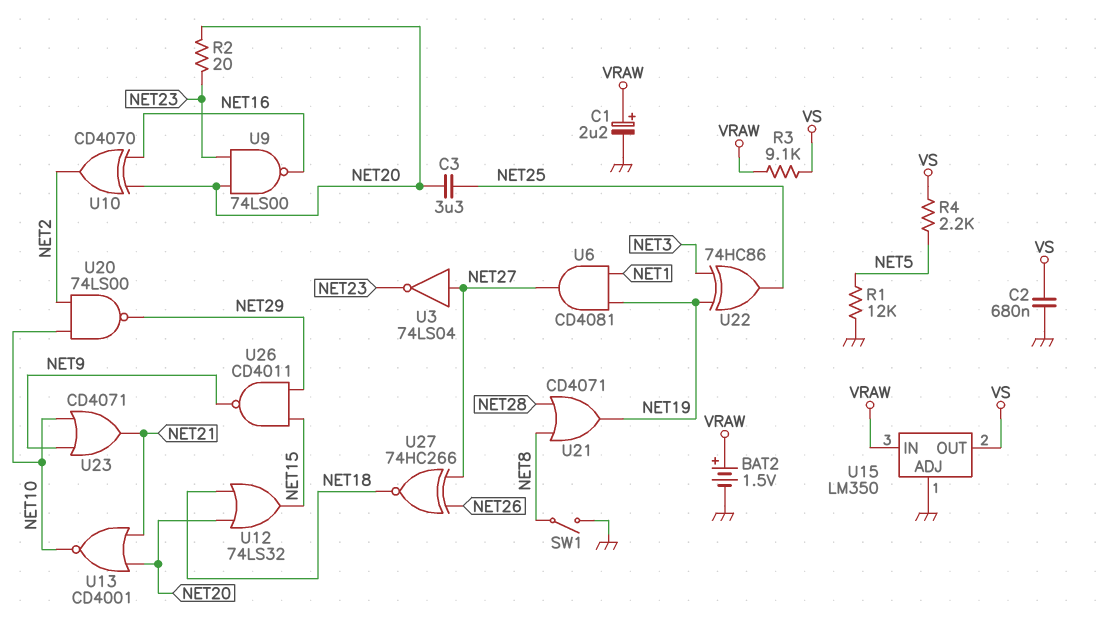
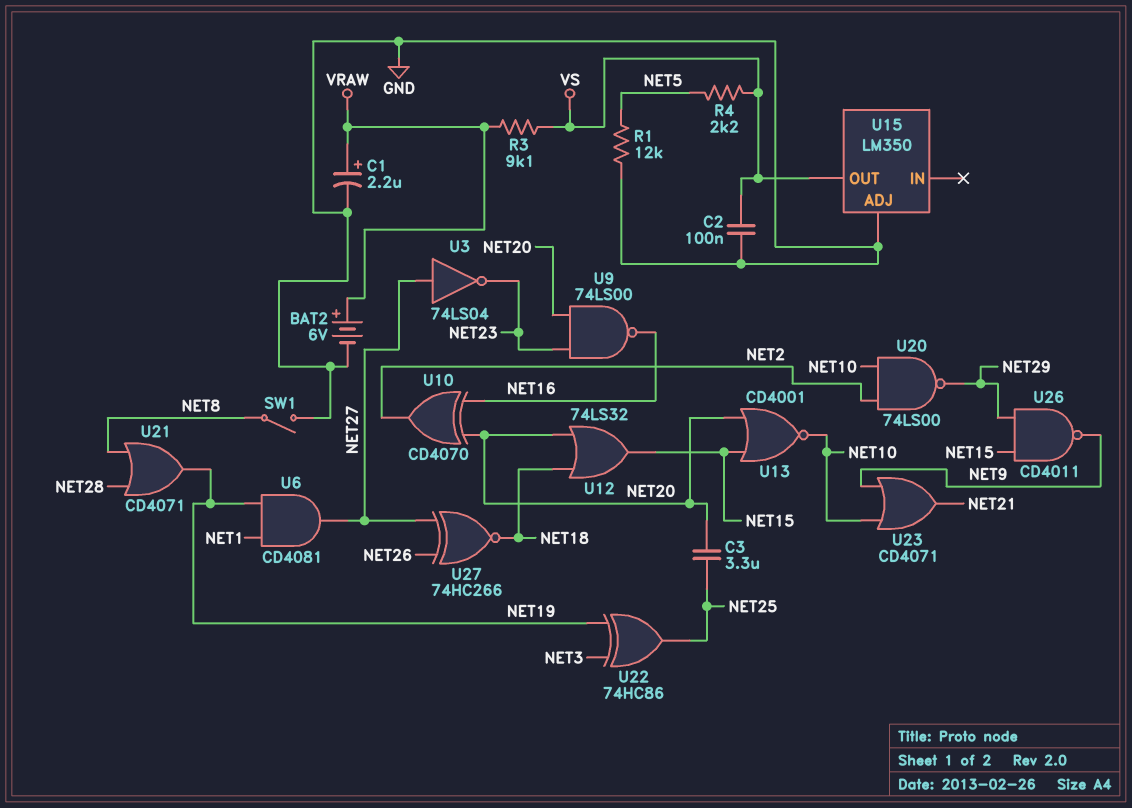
BAT2: 1.5V (plus VRAW, minus GND) -> 6V (plus VRAW, minus GND)
C2: 680nF (GND, VS) -> 100nF (GND, VS)
R2: 20 (NET20, NET23) -> none
U13: NOR CD4001 (in NET20, in NET21, out NET10) -> NOR CD4001 (in NET15, in NET20, out NET10)
U15 pin IN: VRAW -> none

